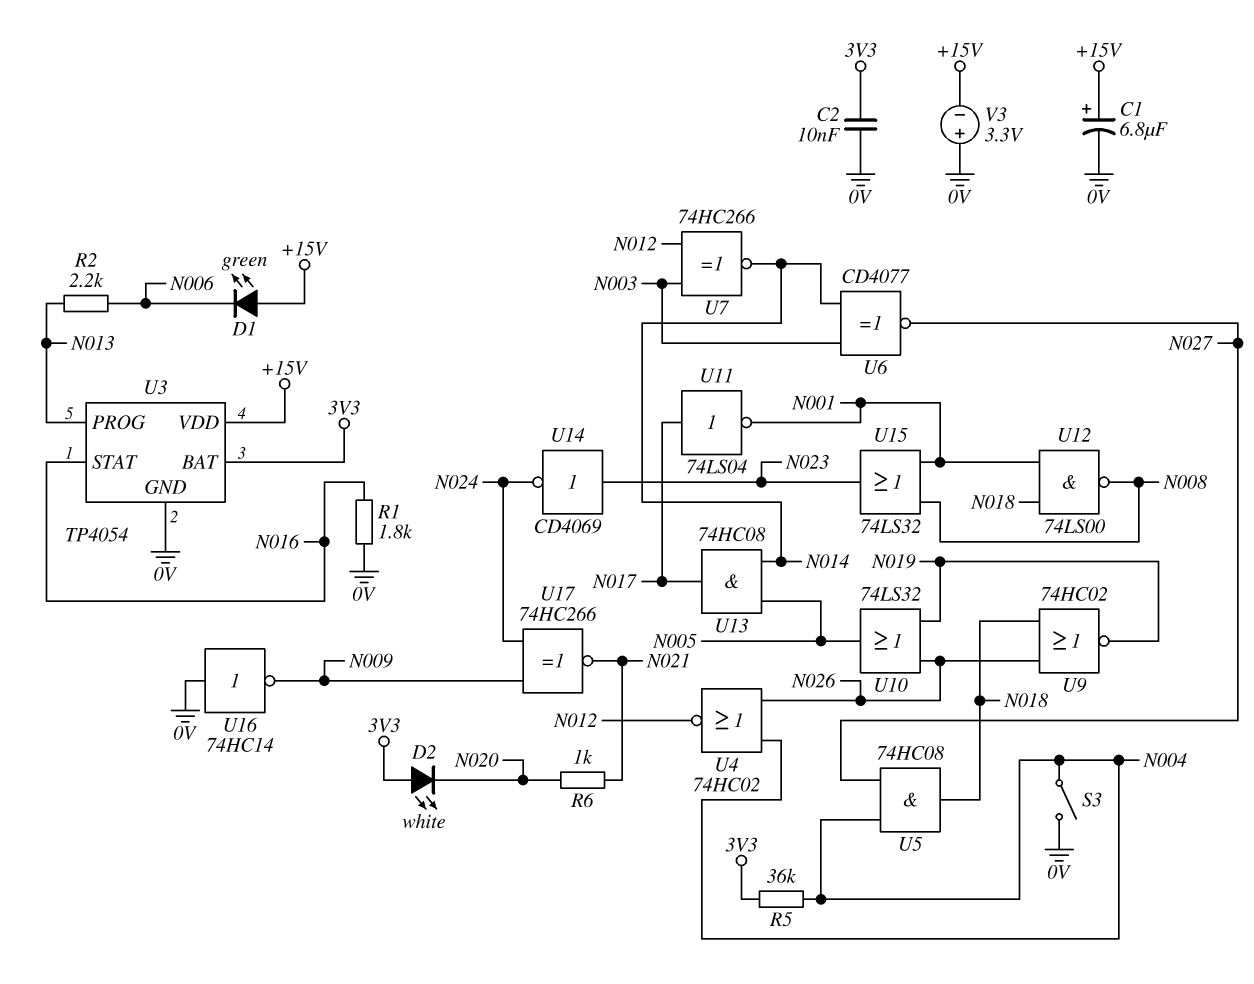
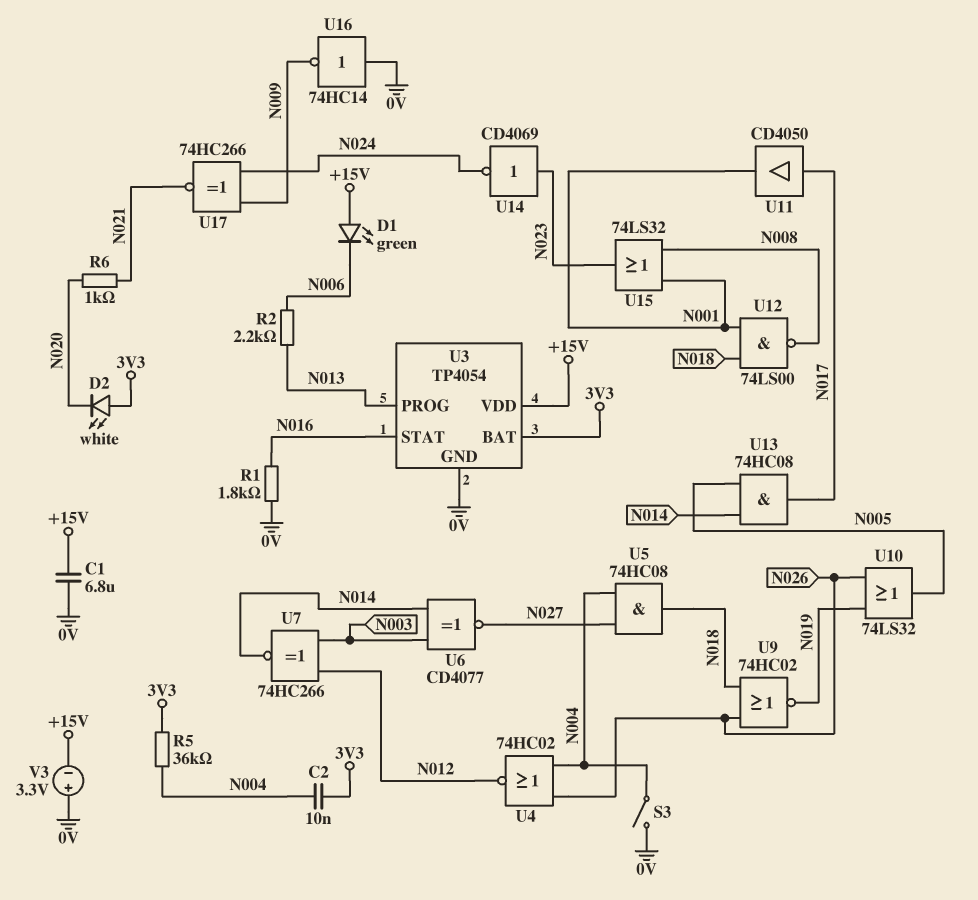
C1: 6.8uF (plus +15V, minus 0V) -> 6.8uF (+15V, 0V)
C2: 10nF (0V, 3V3) -> 10nF (3V3, N004)
U11: NOT 74LS04 (in N017, out N001) -> buffer CD4050 (in N017, out N001)

